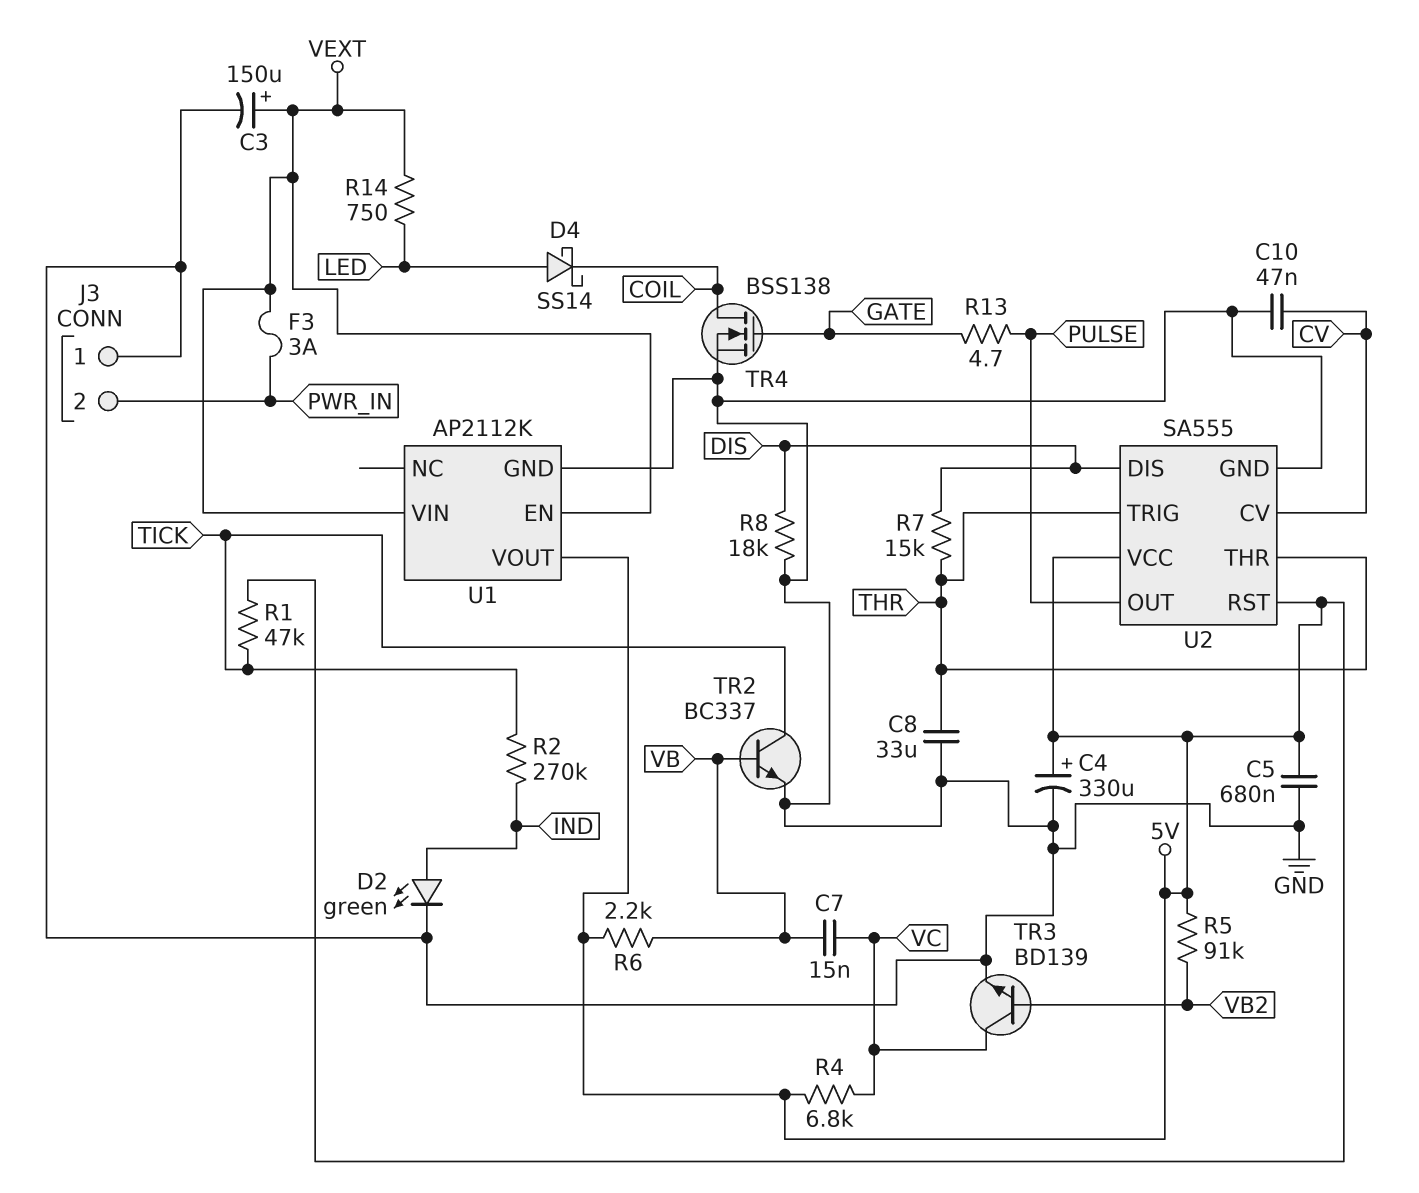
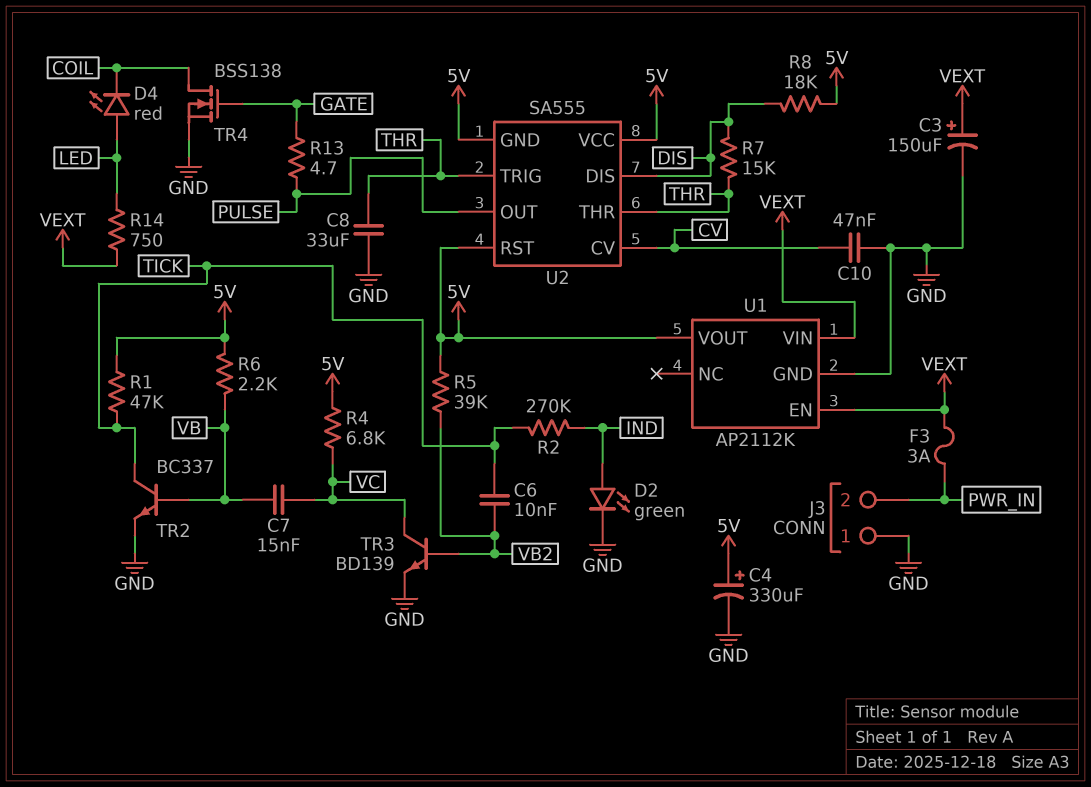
C5: 680nF (5V, GND) -> none
C6: none -> 10nF (TICK, VB2)
D4: schottky SS14 (A LED, K COIL) -> LED red (A LED, K COIL)
R5: 91k (5V, VB2) -> 39k (5V, VB2)
R8: 18k (DIS, GND) -> 18k (5V, DIS)
U2 pin GND: GND -> 5V

